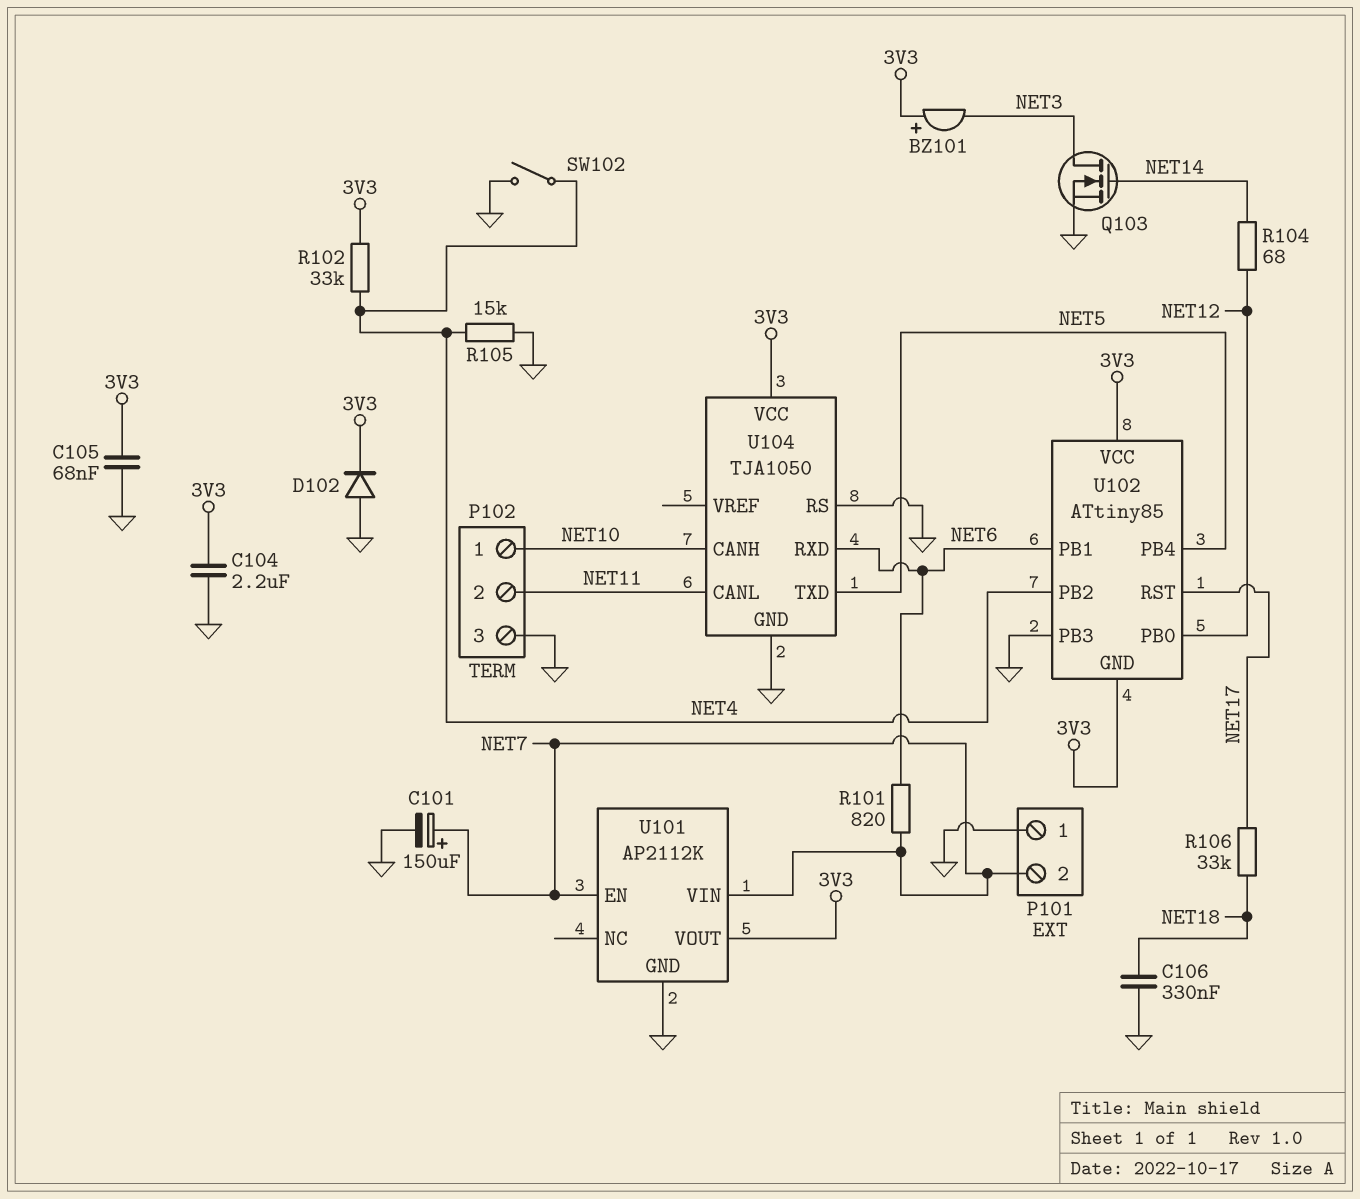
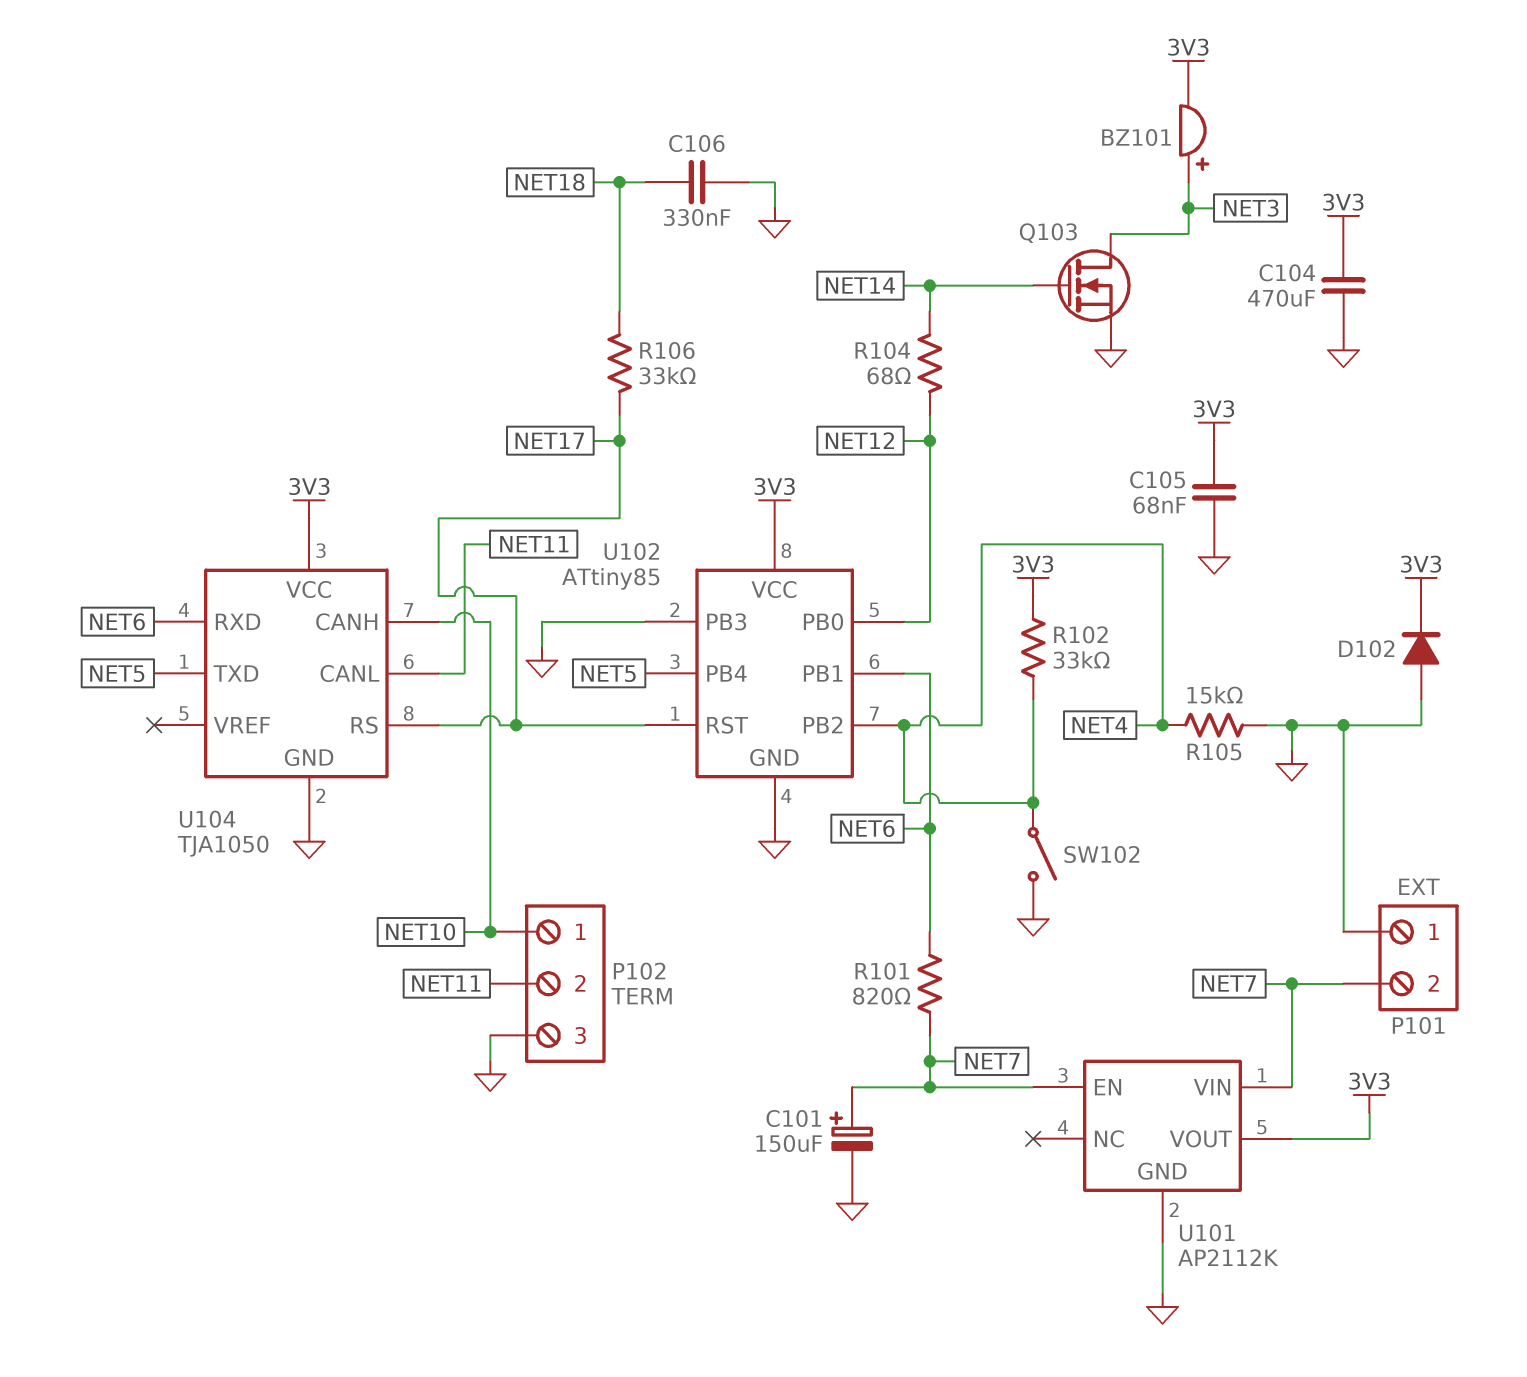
BZ101: buzzer (plus 3V3, minus NET3) -> buzzer (plus NET3, minus 3V3)
C104: 2.2uF (3V3, GND) -> 470uF (3V3, GND)
U102 pin GND: 3V3 -> GND
U104 pin RS: GND -> NET17

